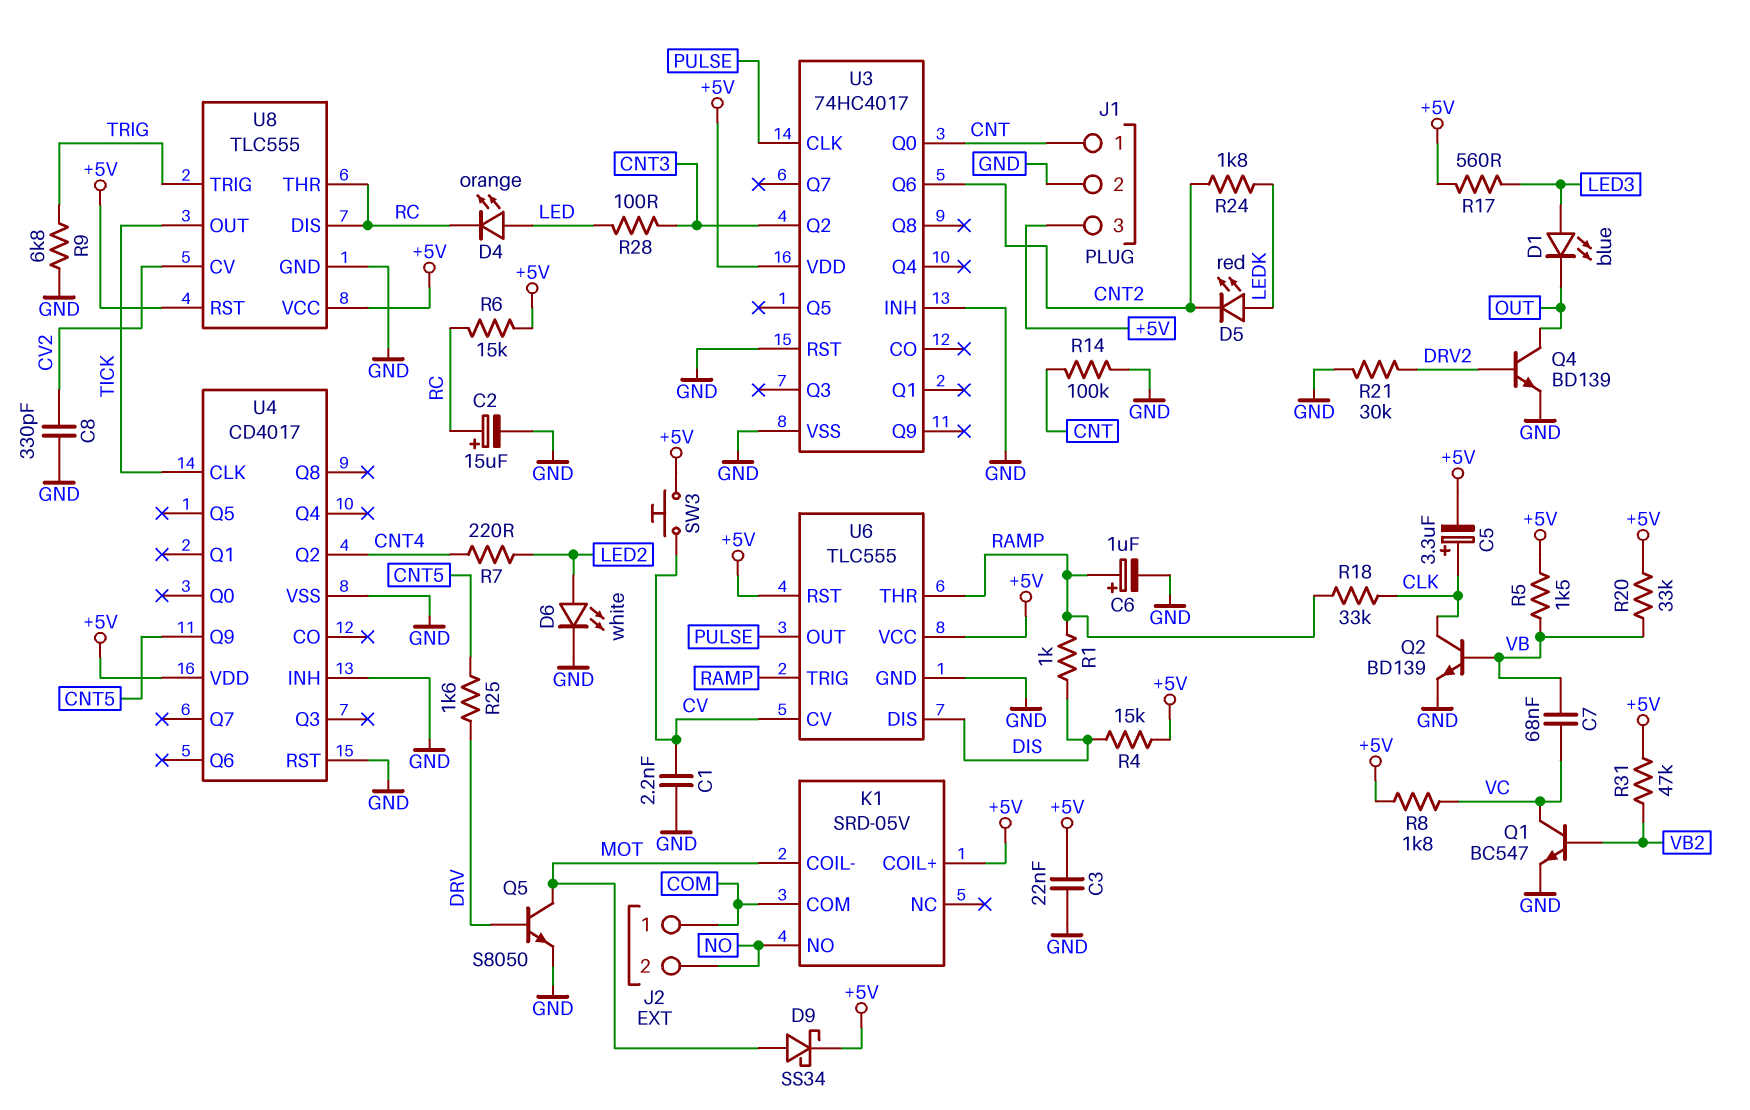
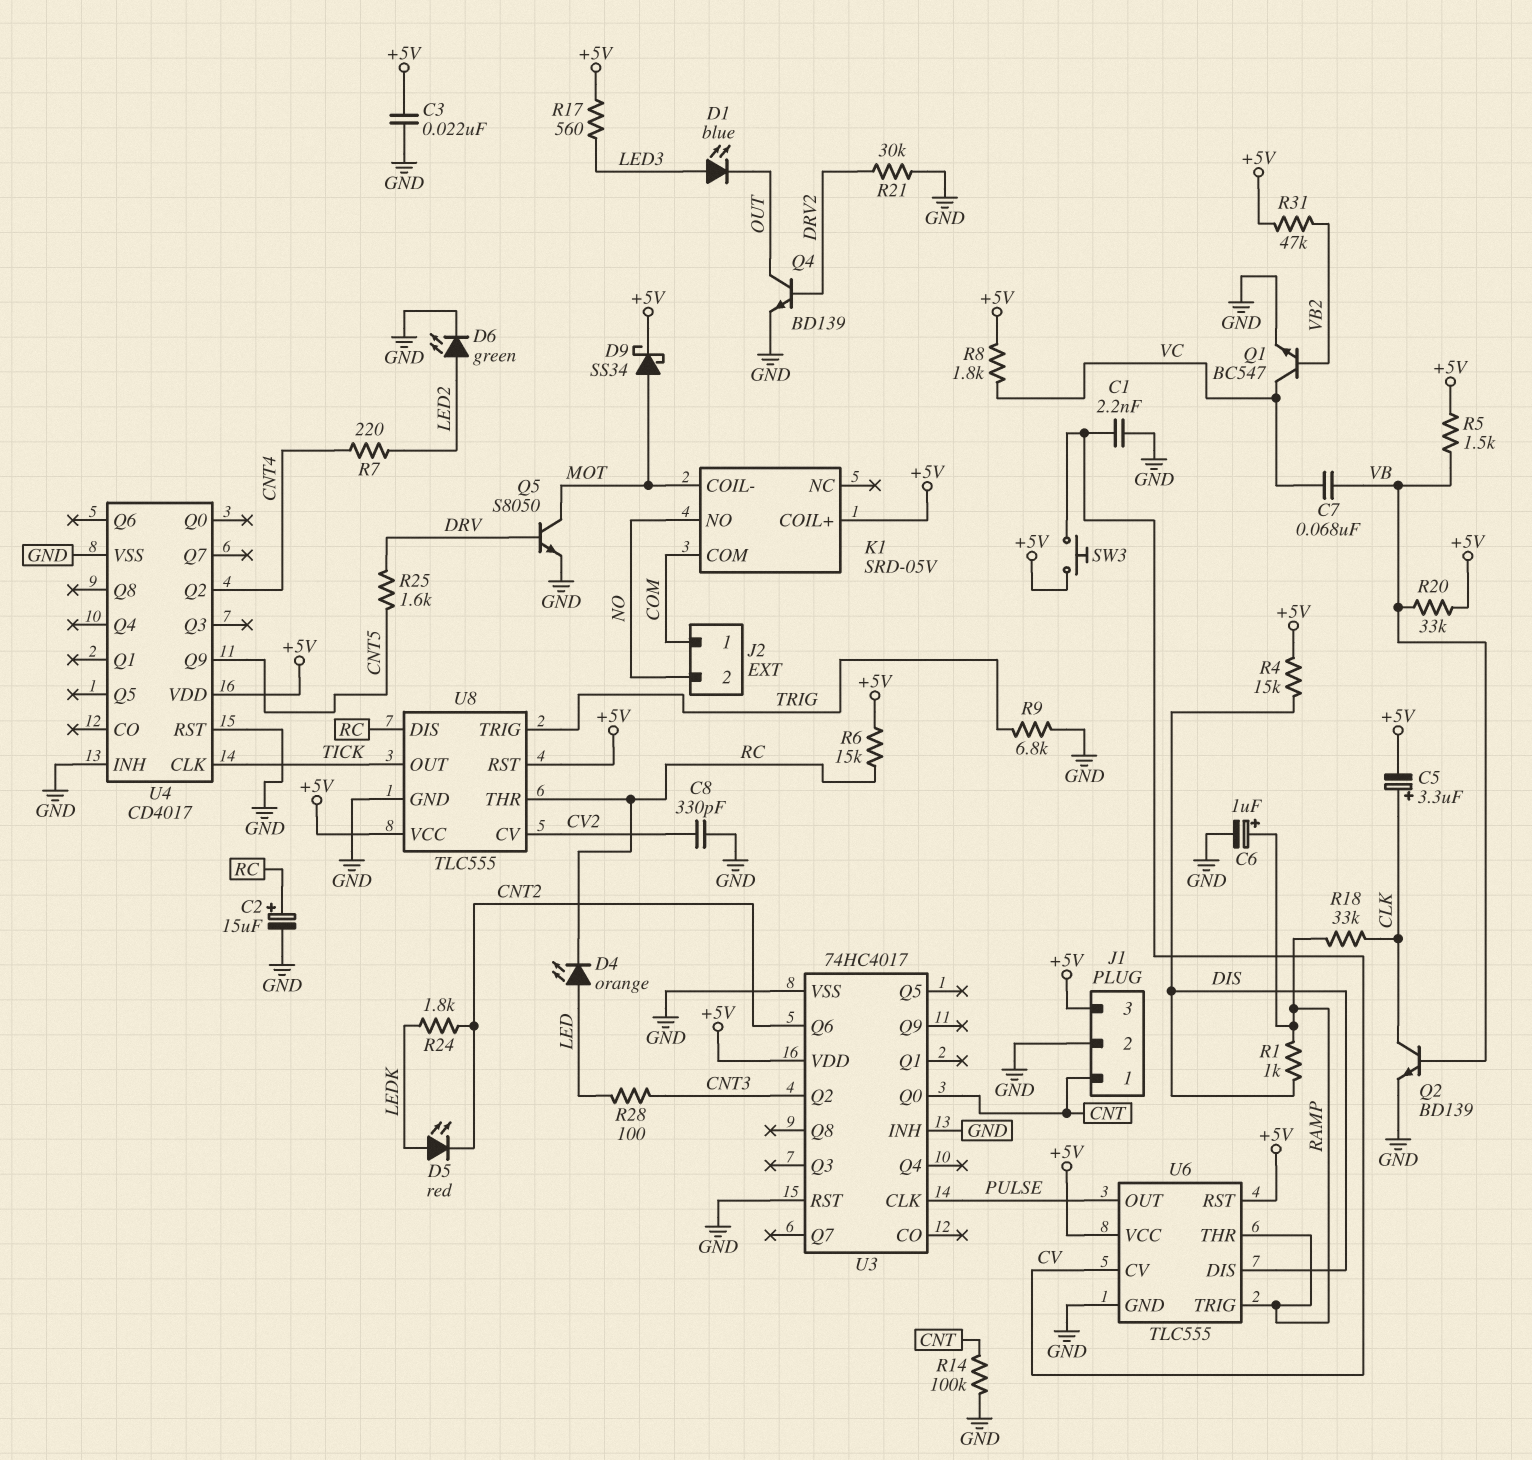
D6: LED white (A LED2, K GND) -> LED green (A LED2, K GND)

